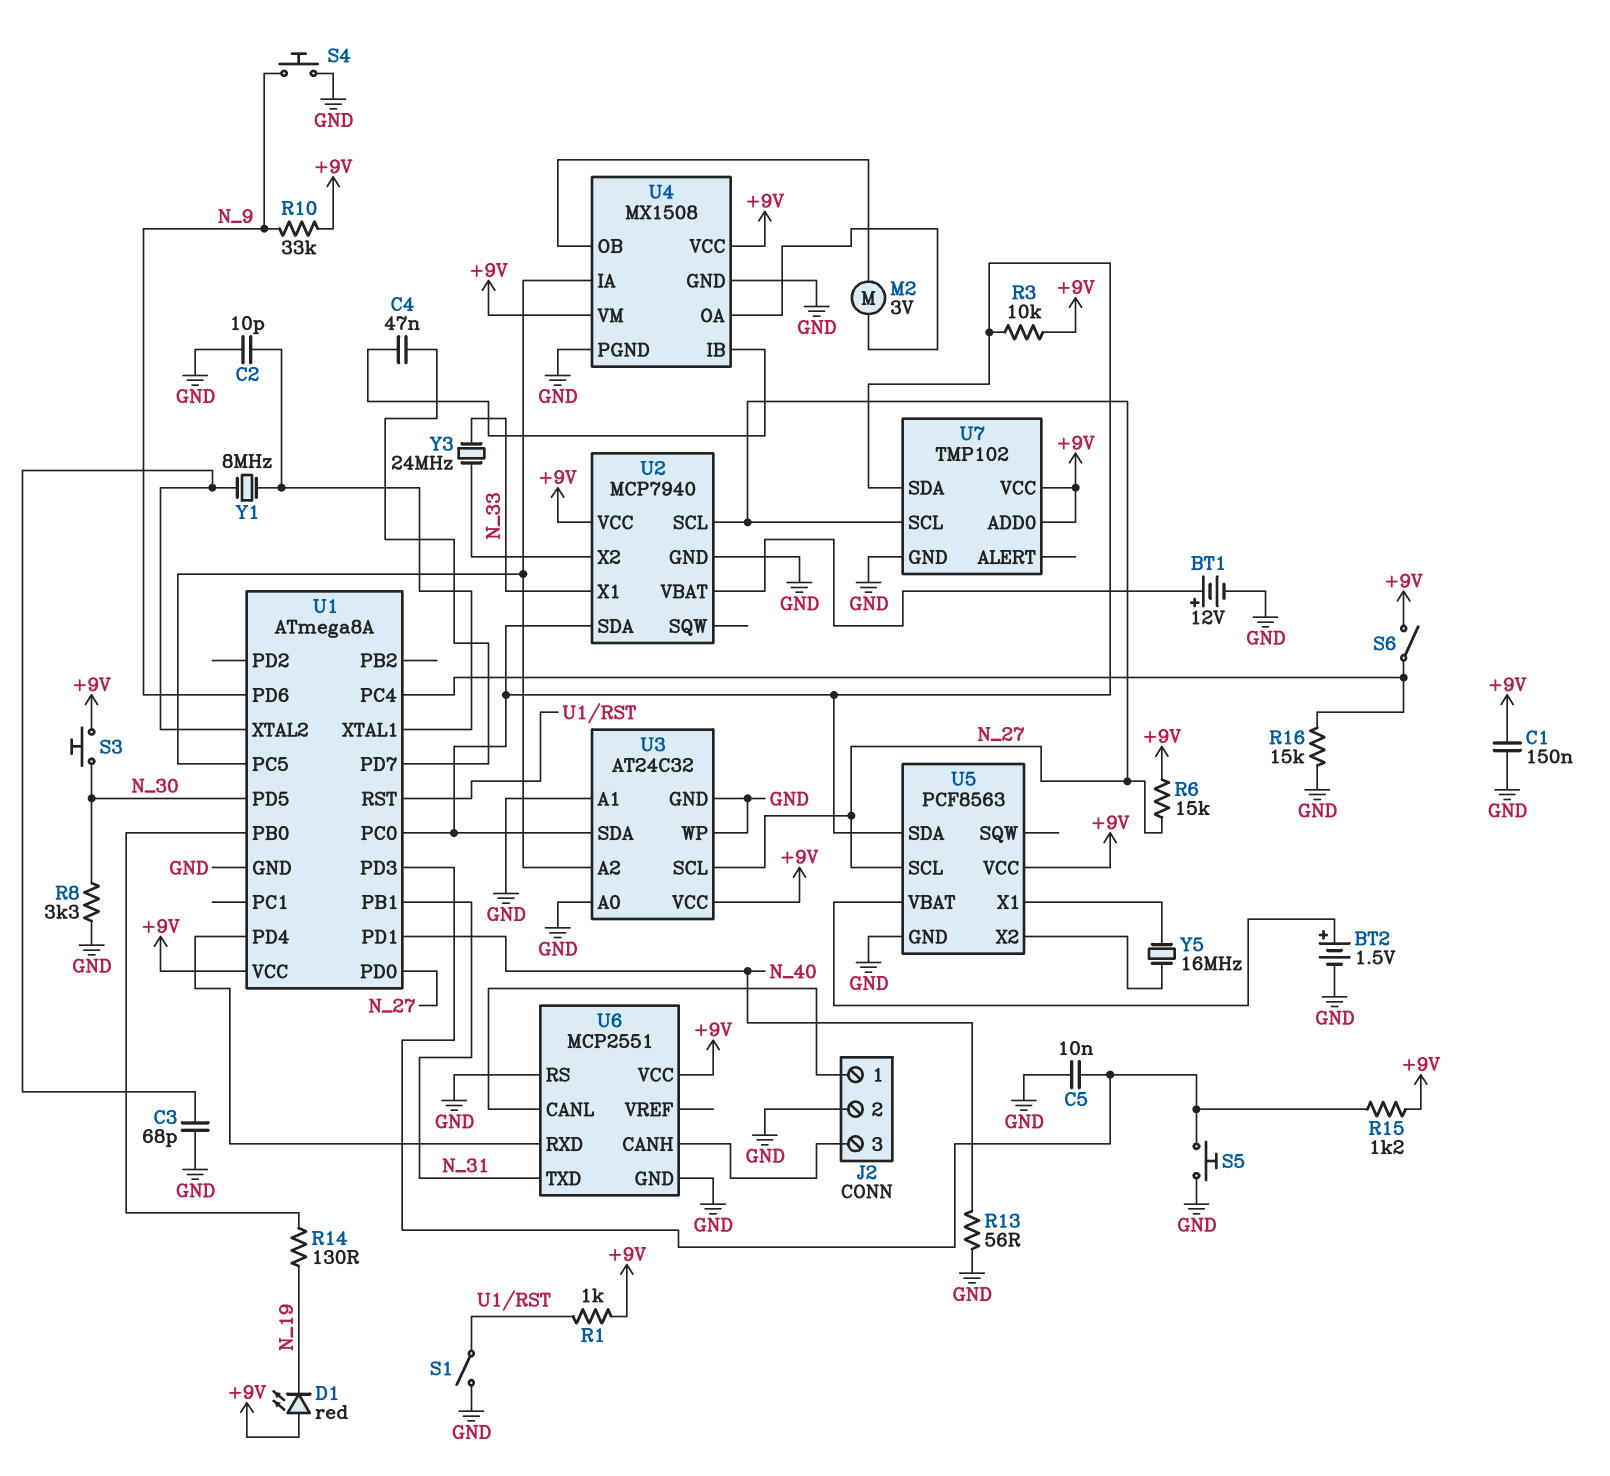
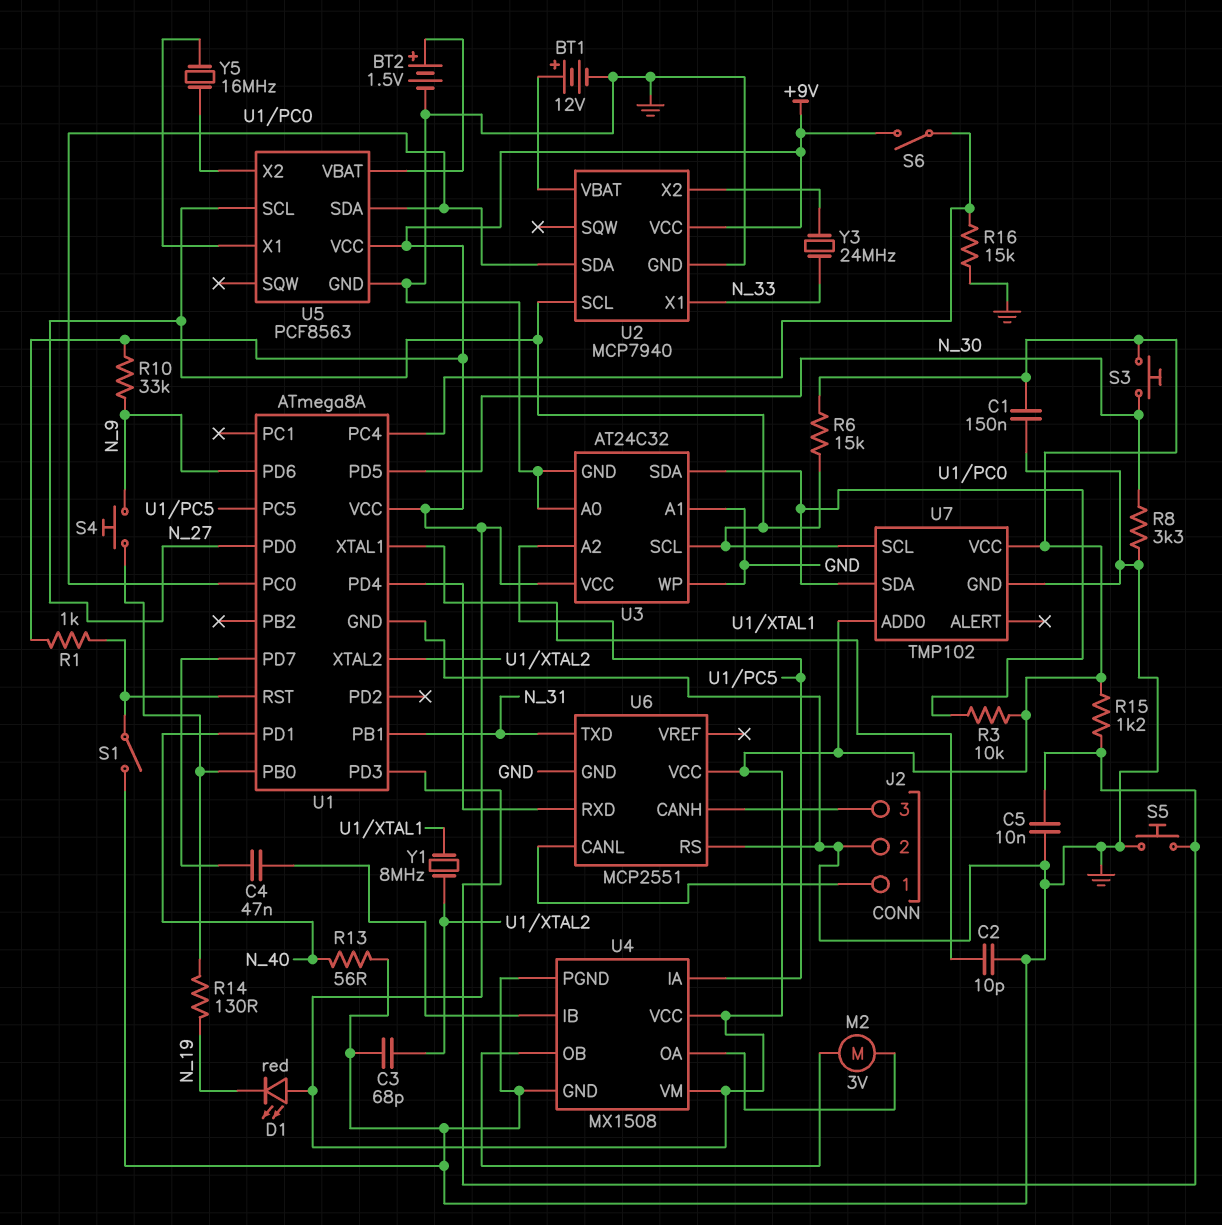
S4: button (GND, N_9) -> button (N_9, U1/PB0)

